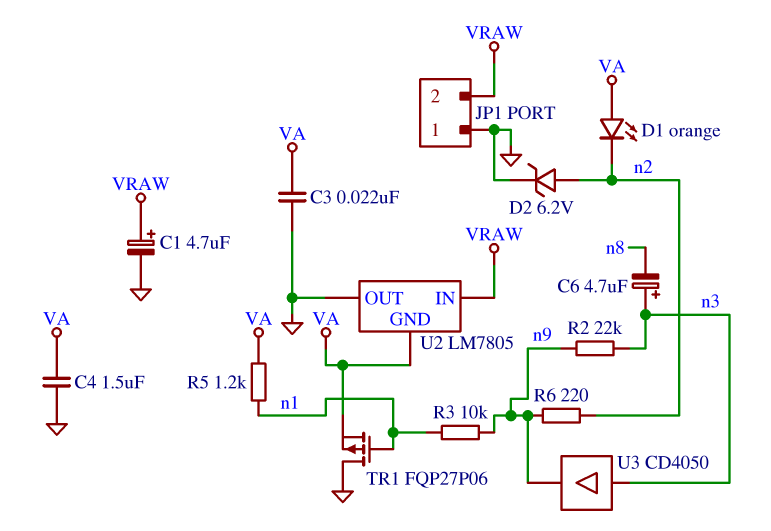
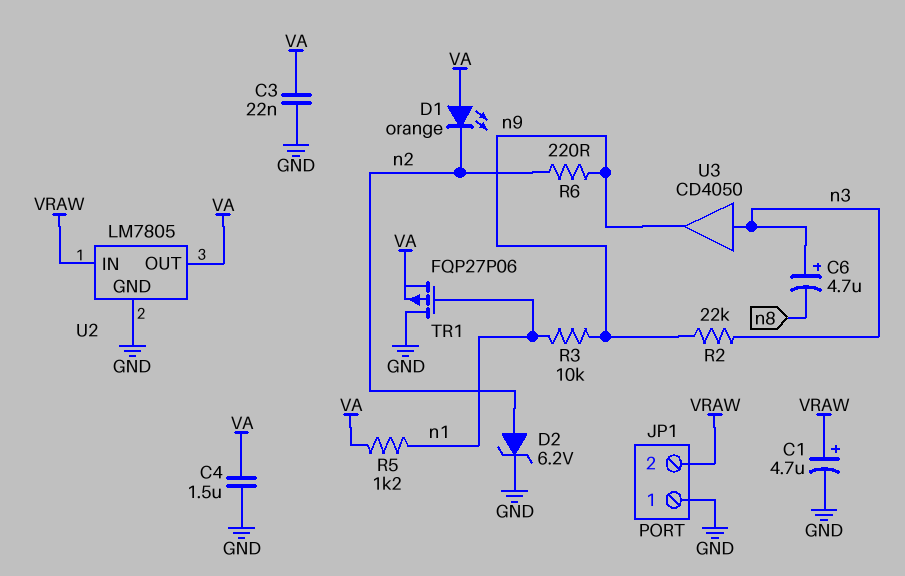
U2 pin GND: VA -> GND
U2 pin OUT: GND -> VA

